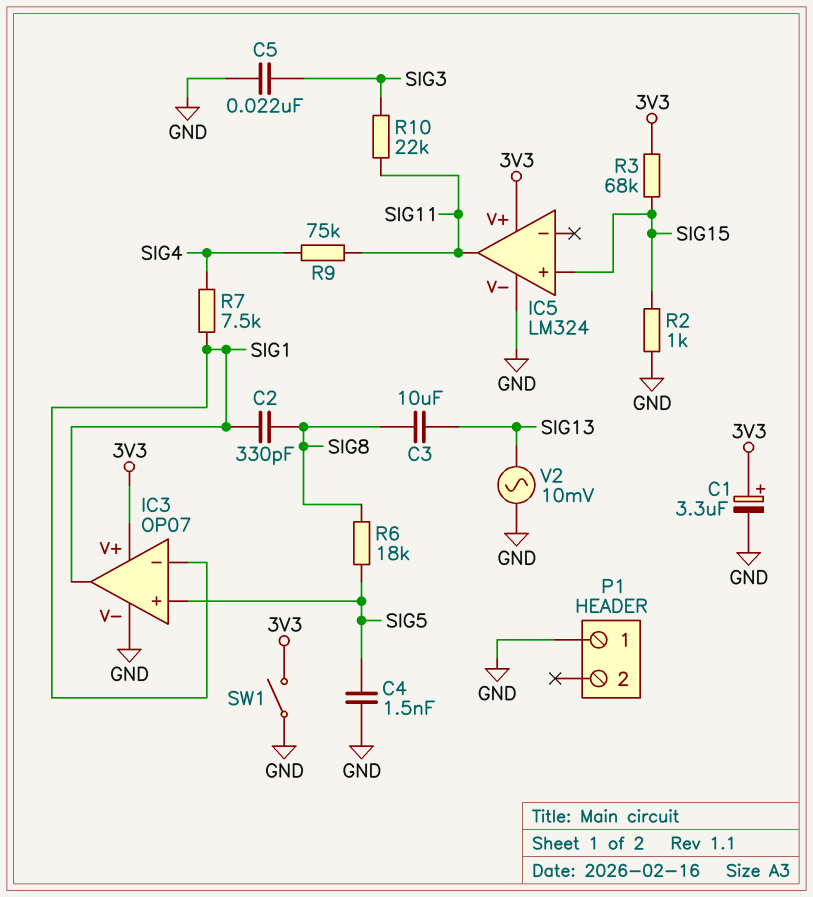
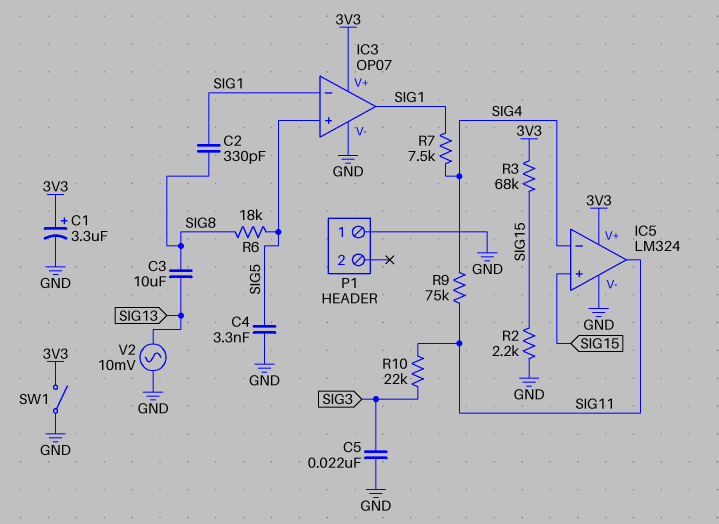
C4: 1.5nF (GND, SIG5) -> 3.3nF (GND, SIG5)
IC5 pin in-: none -> SIG4
R2: 1k (GND, SIG15) -> 2.2k (GND, SIG15)

